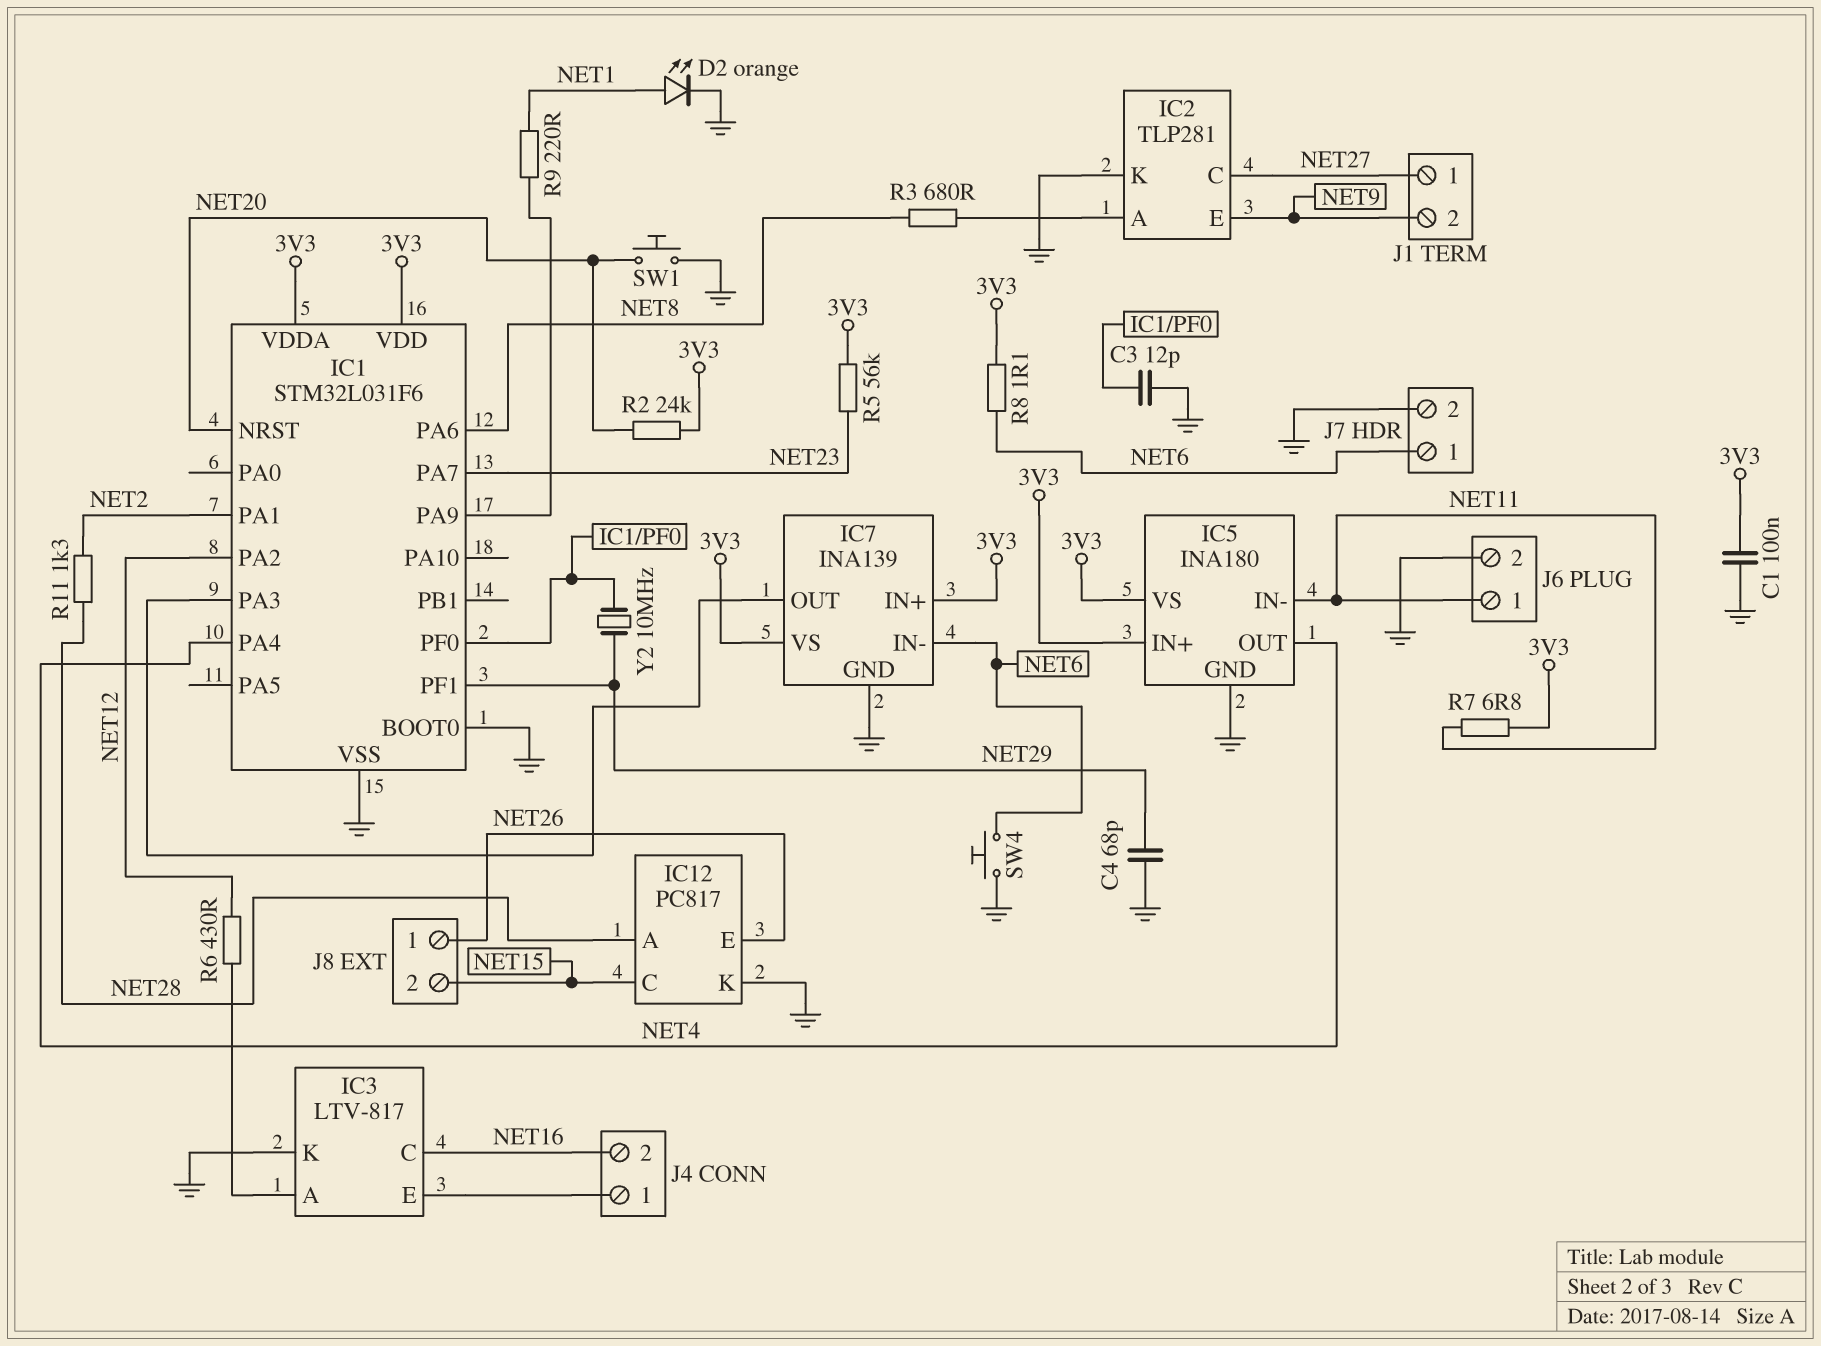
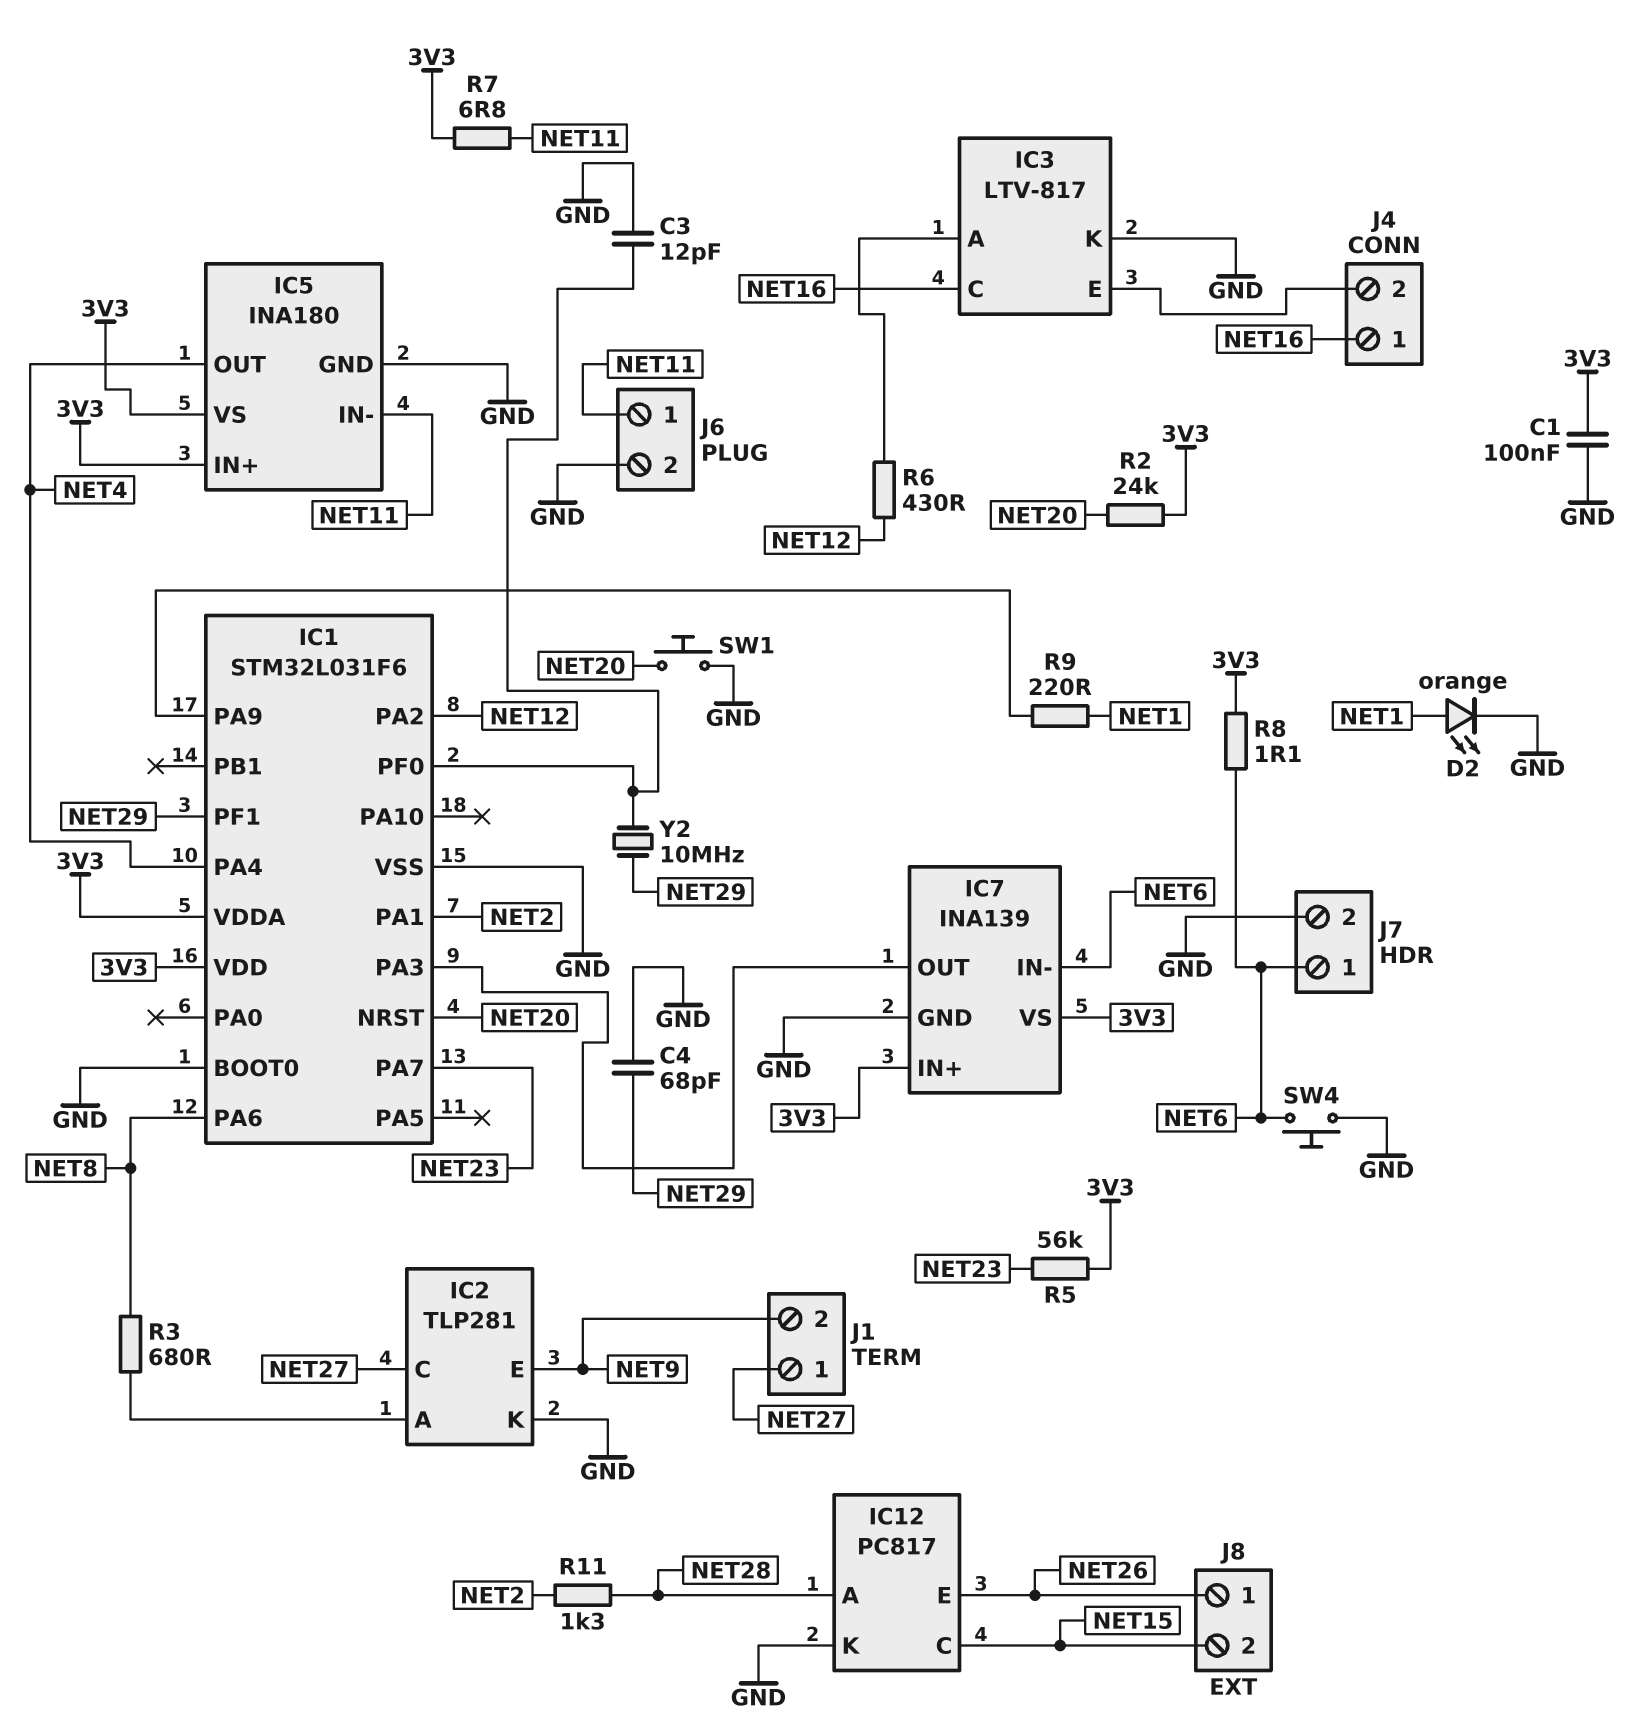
J4 pin 1: IC3/E -> NET16
J4 pin 2: NET16 -> IC3/E

